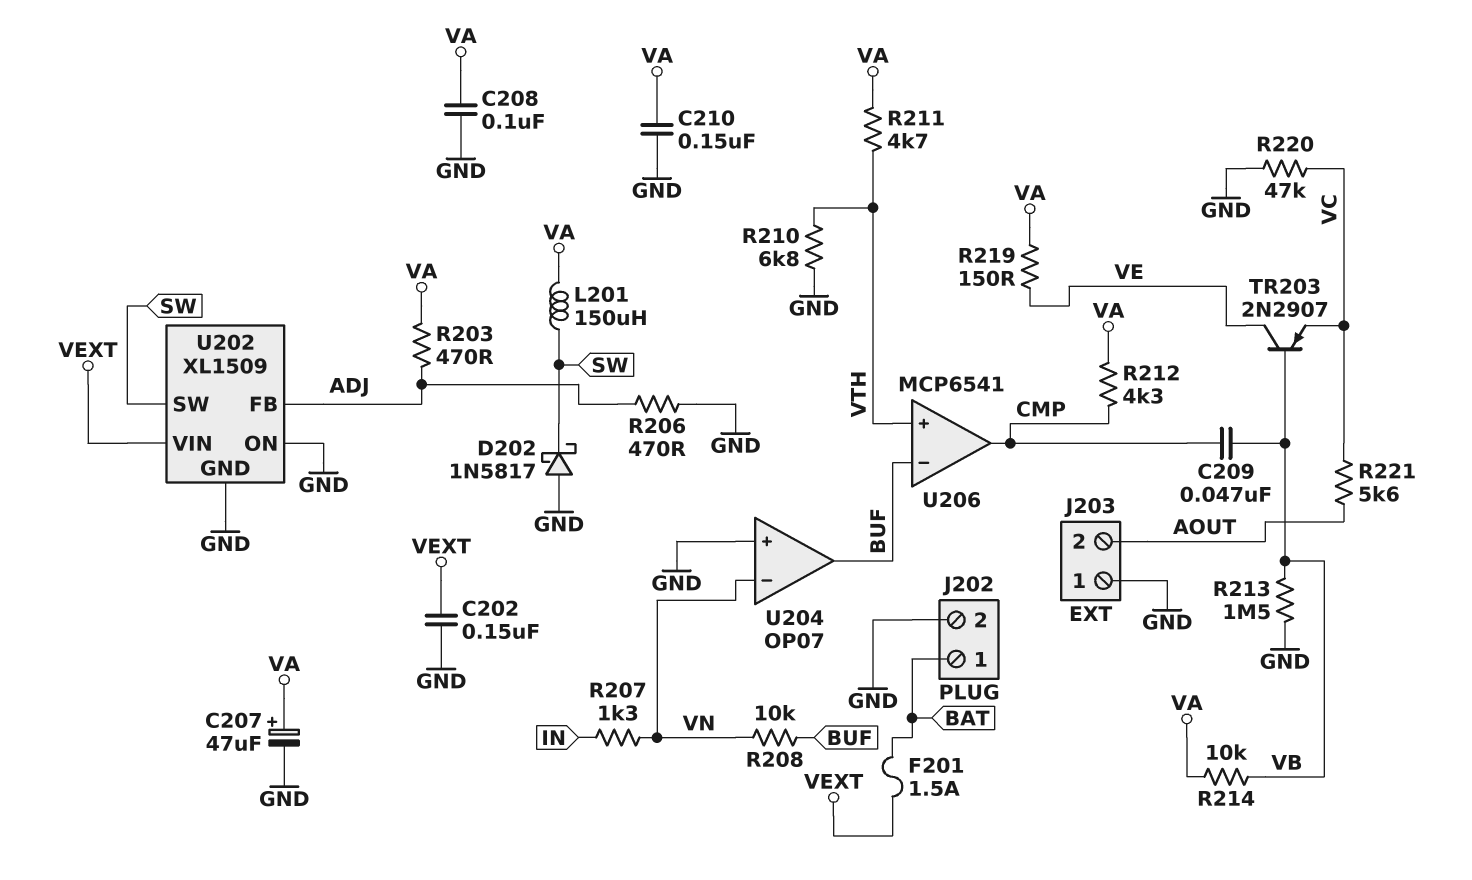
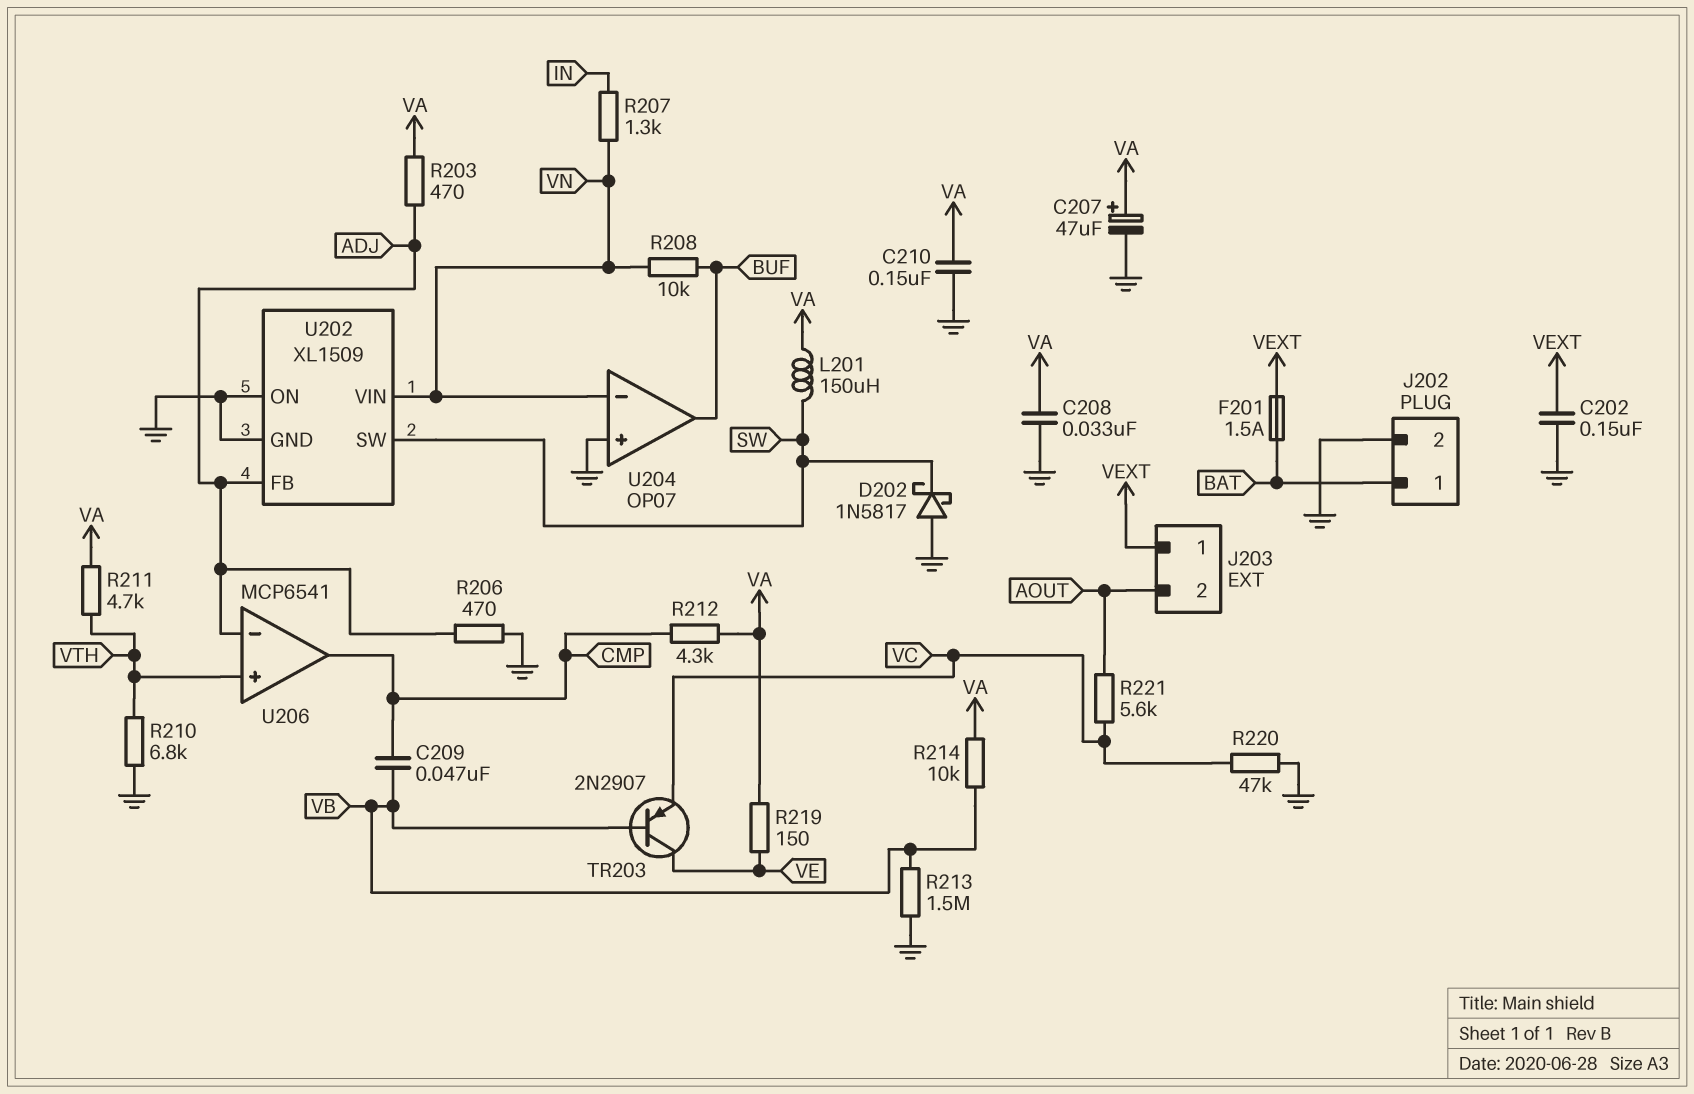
C208: 100nF (GND, VA) -> 33nF (GND, VA)
J203 pin 1: GND -> VEXT
U202 pin VIN: VEXT -> VN
U206 pin in-: BUF -> ADJ

